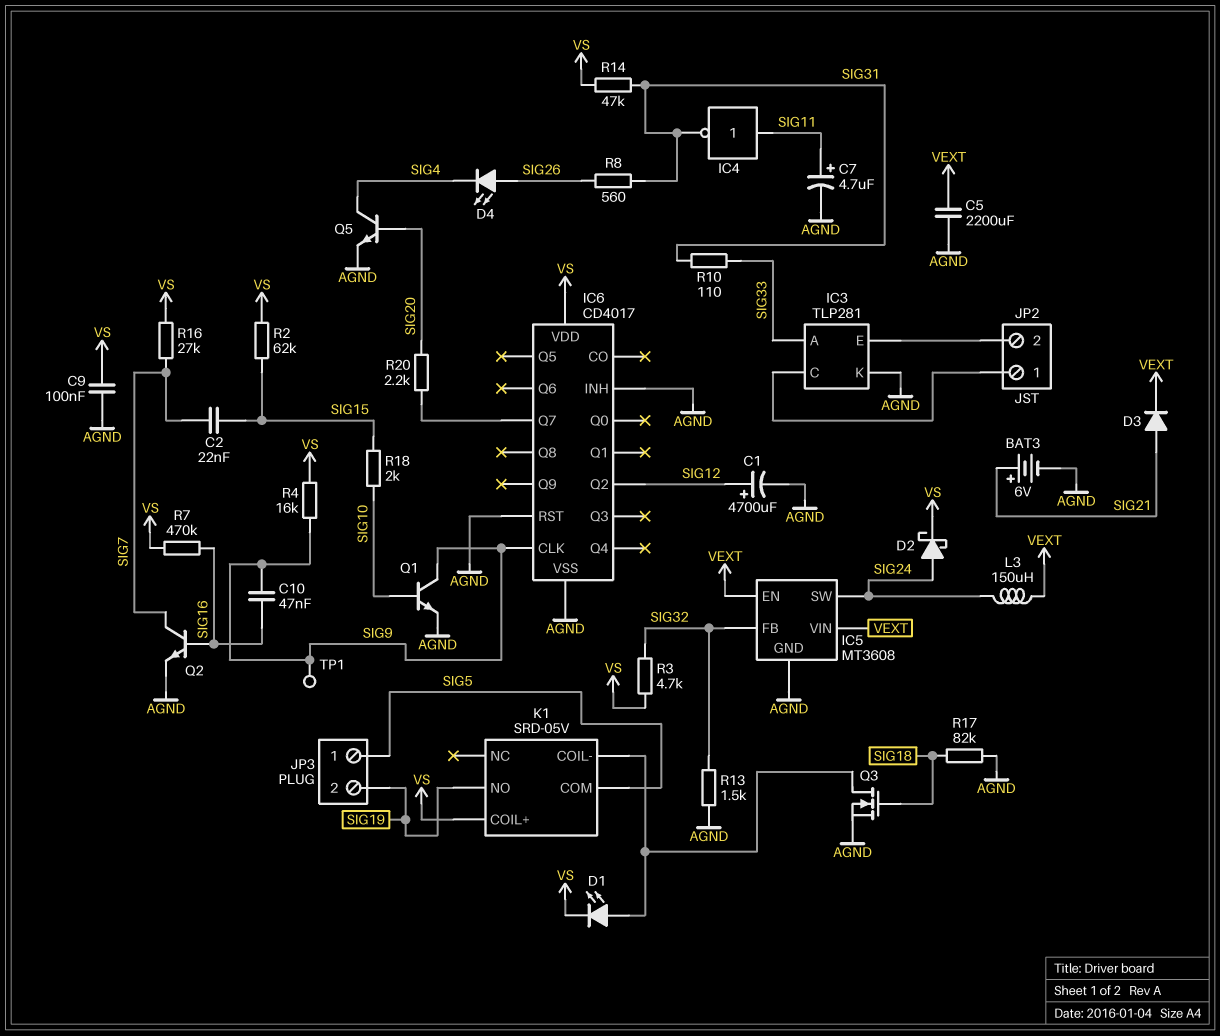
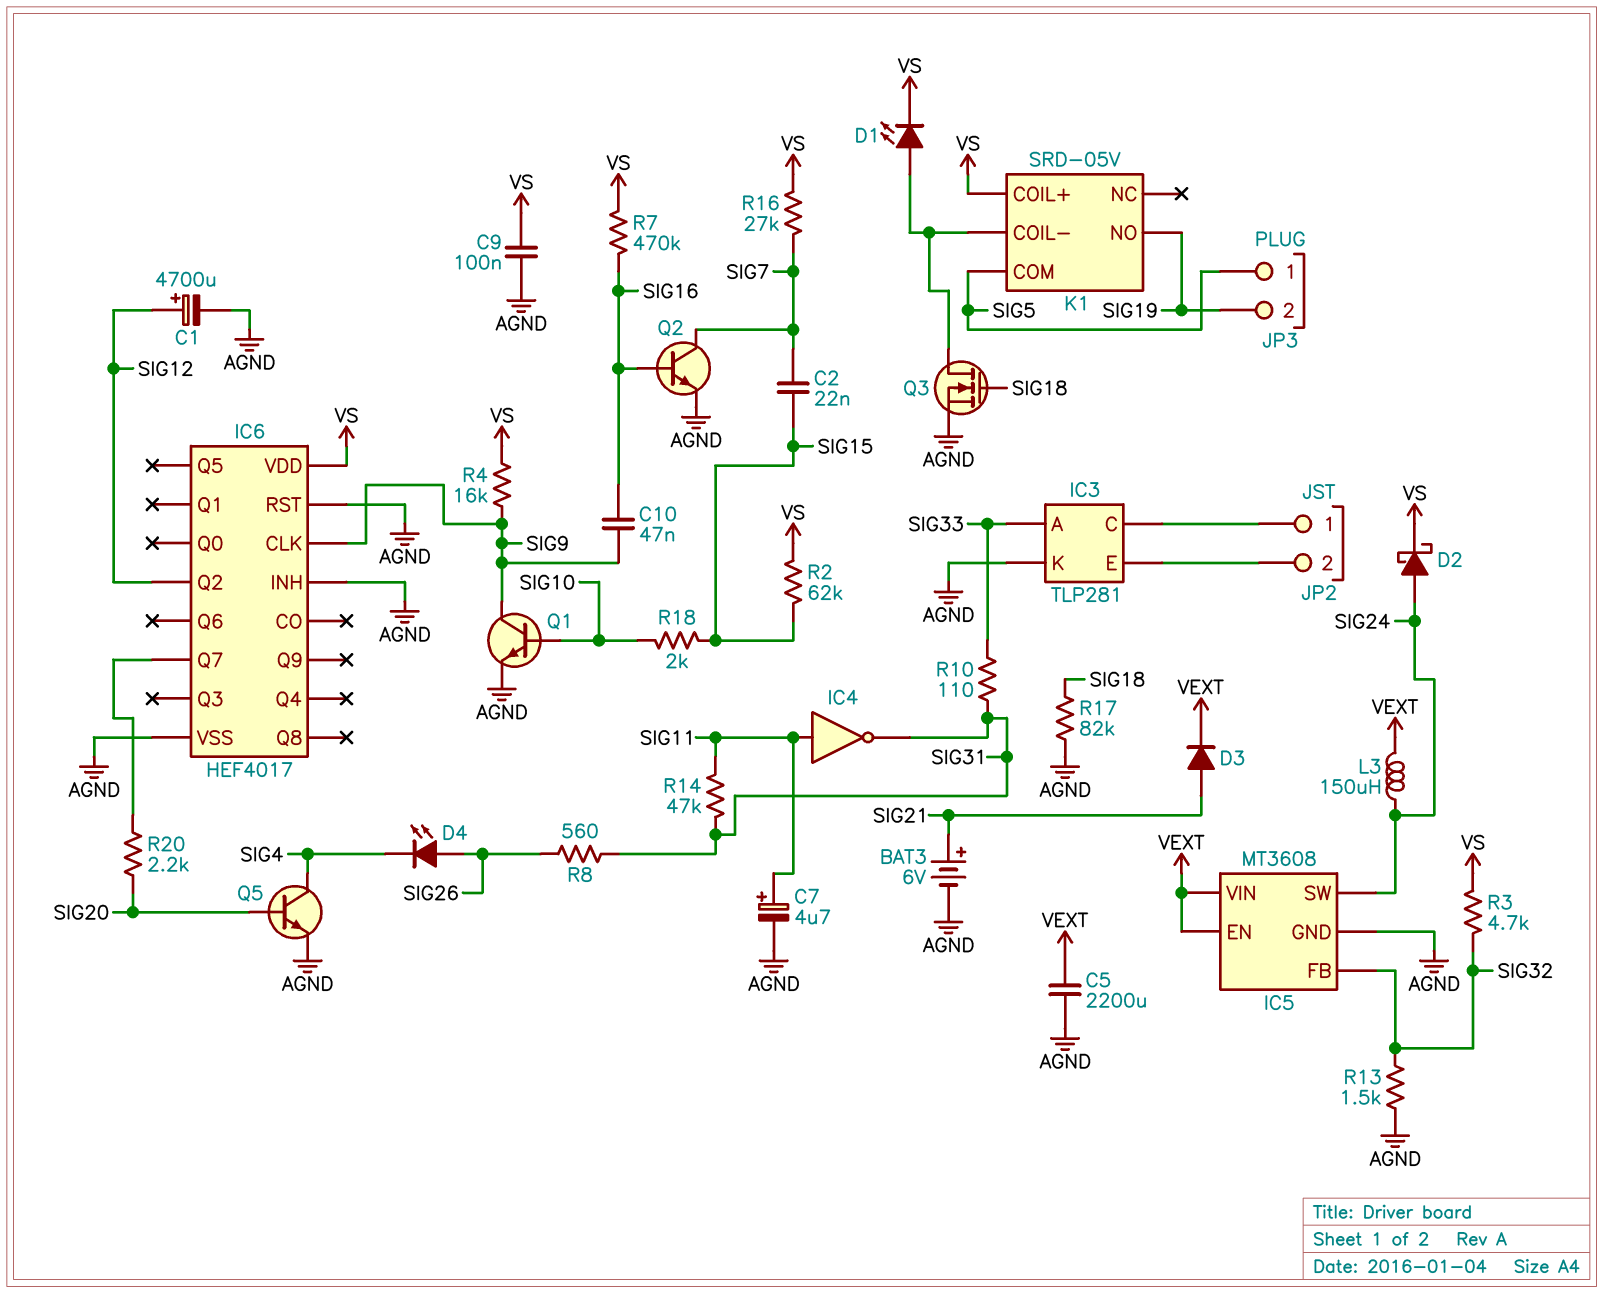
IC6: CD4017 -> HEF4017
R14: 47k (SIG31, VS) -> 47k (SIG11, SIG31)
TP1: test point (SIG9) -> none

